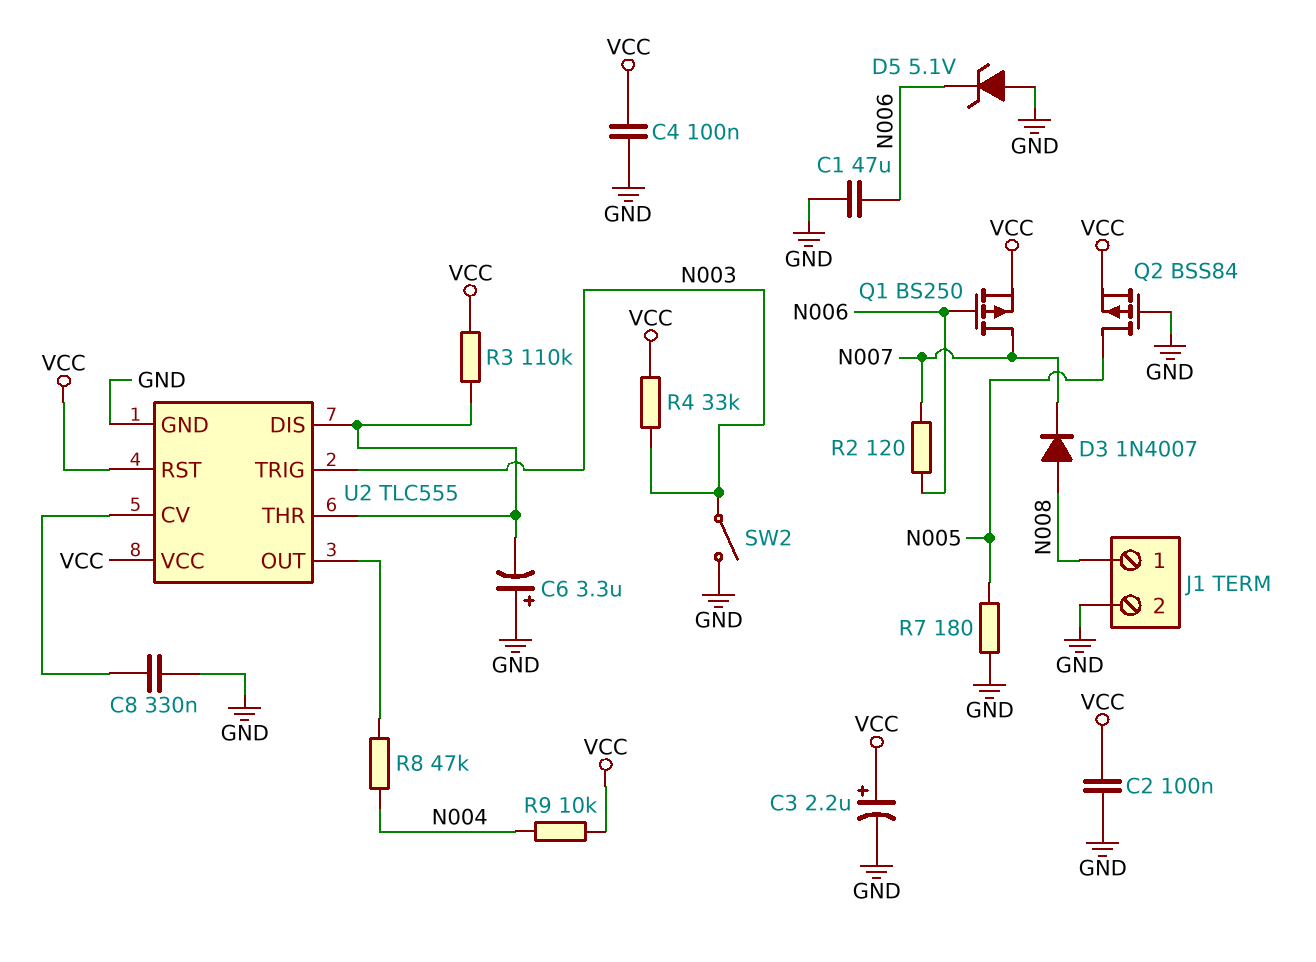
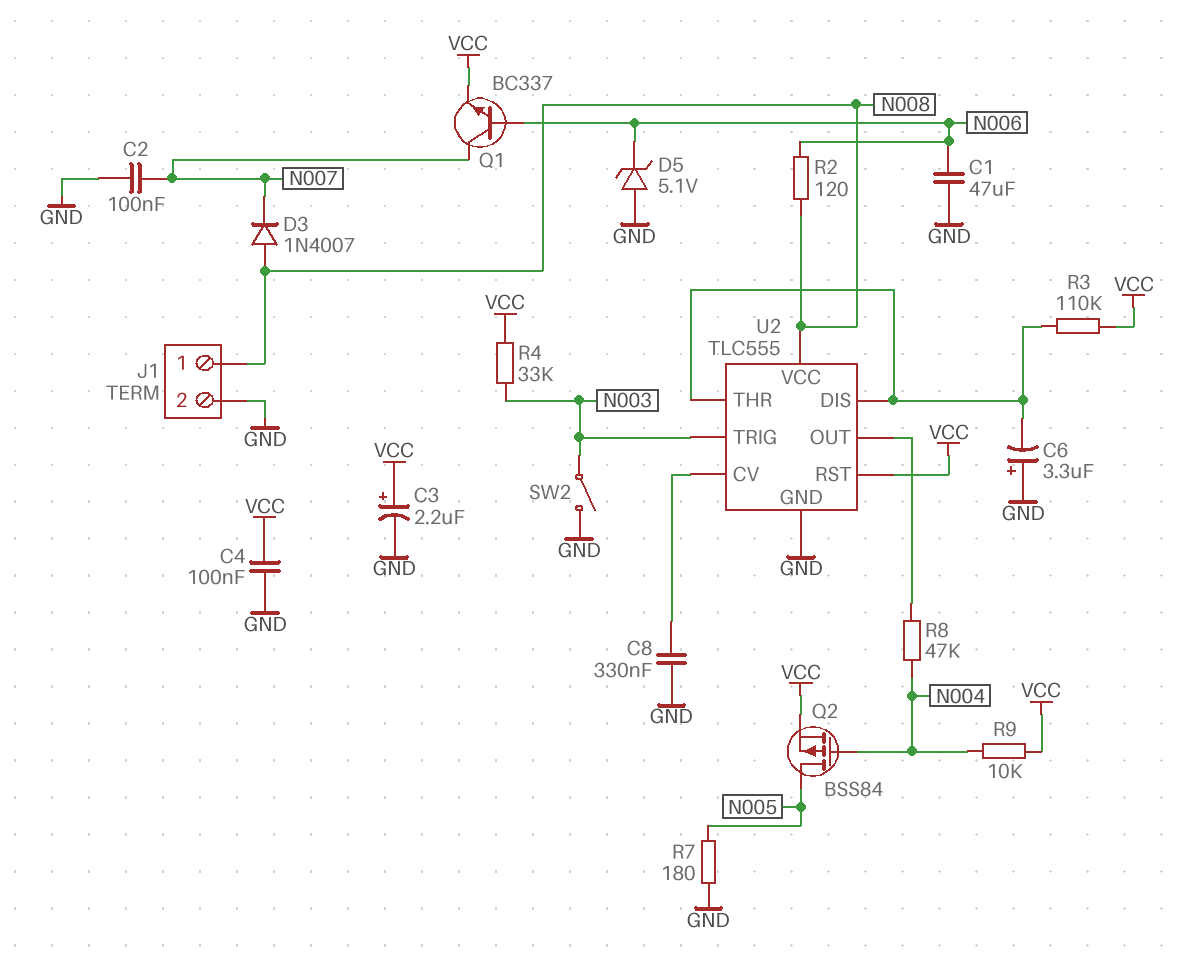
C2: 100nF (GND, VCC) -> 100nF (GND, N007)
Q1: PMOS BS250 (G N006, D N007, S VCC) -> NPN BC337 (B N006, C N007, E VCC)
Q2: PMOS BSS84 (G GND, D N005, S VCC) -> PMOS BSS84 (G N004, D N005, S VCC)
R2: 120 (N006, N007) -> 120 (N006, N008)
U2 pin VCC: VCC -> N008

